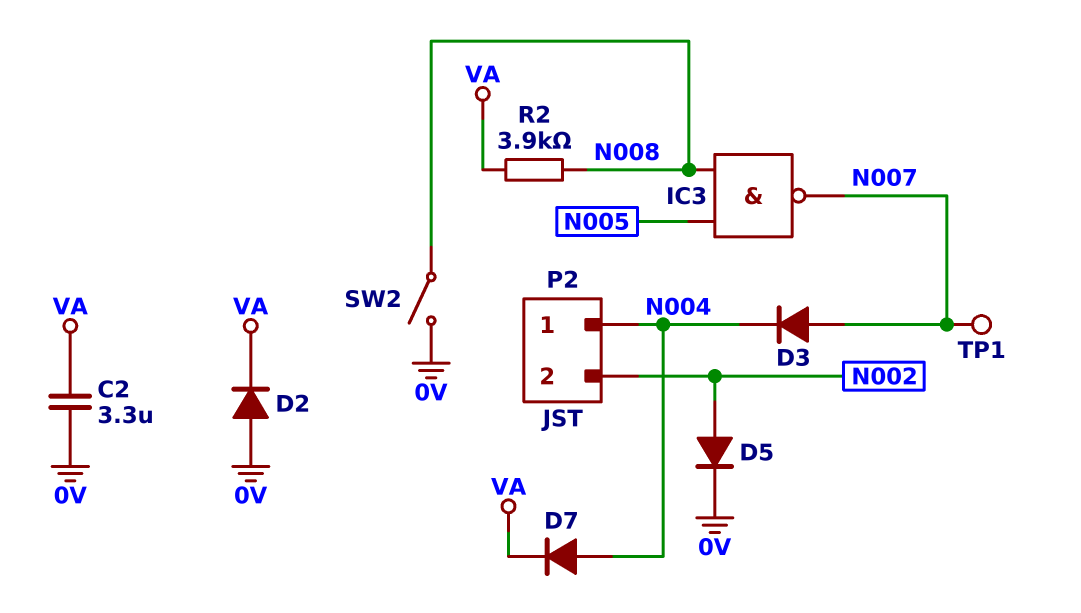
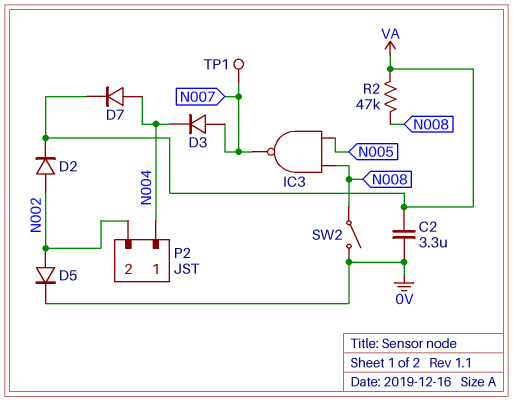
D2: diode (A 0V, K VA) -> diode (A N002, K VA)
R2: 3.9k (N008, VA) -> 47k (N008, VA)

